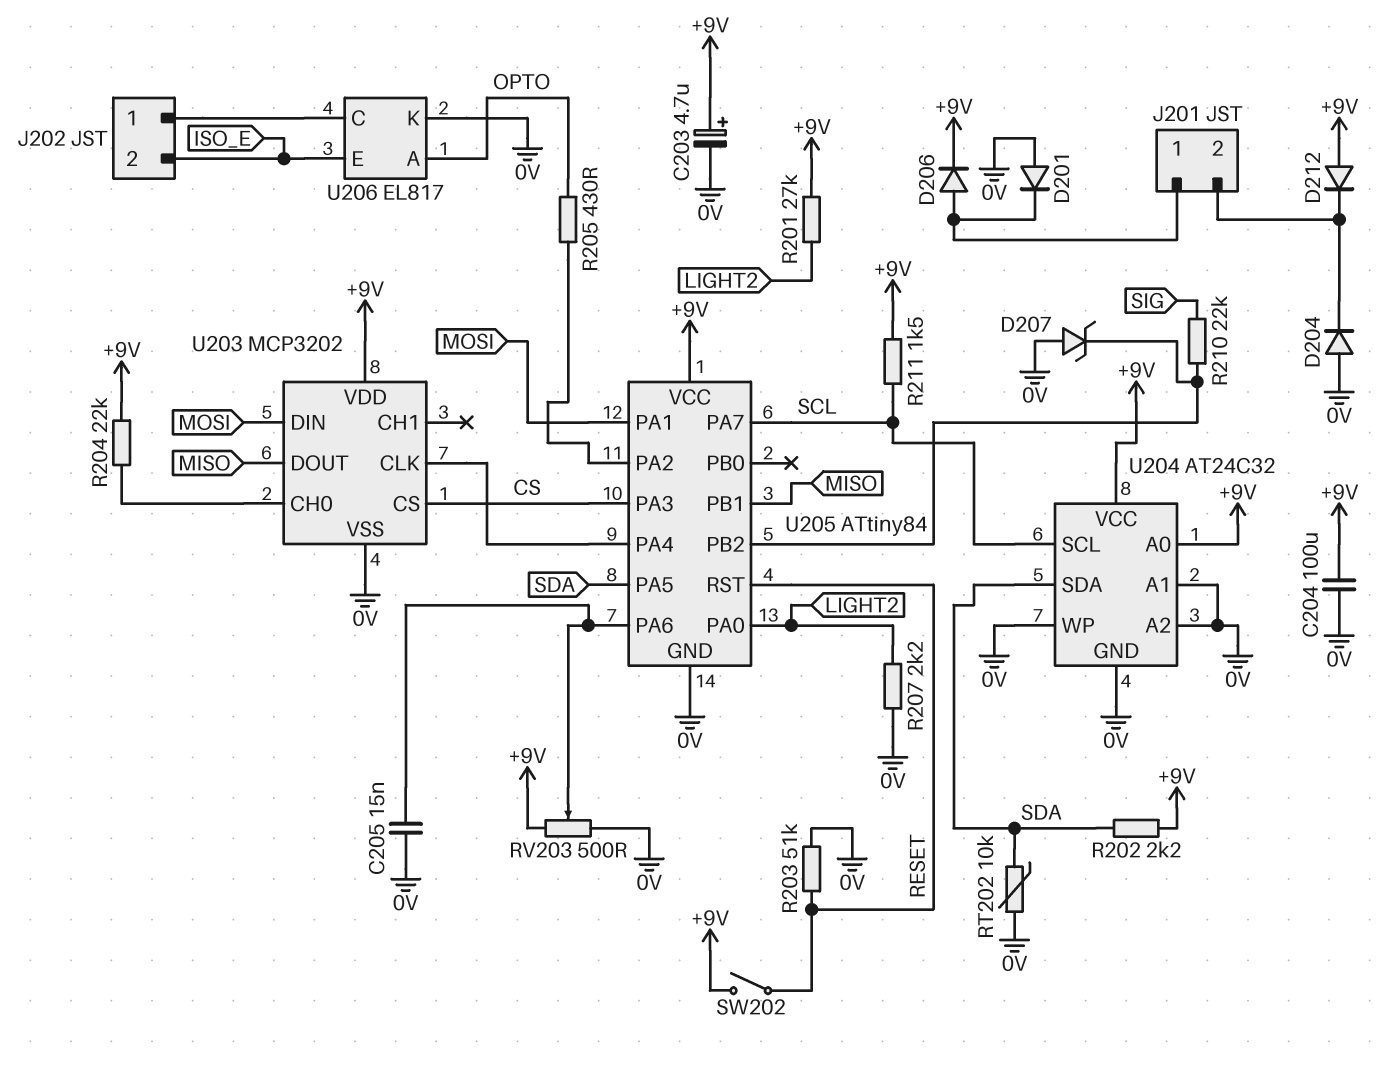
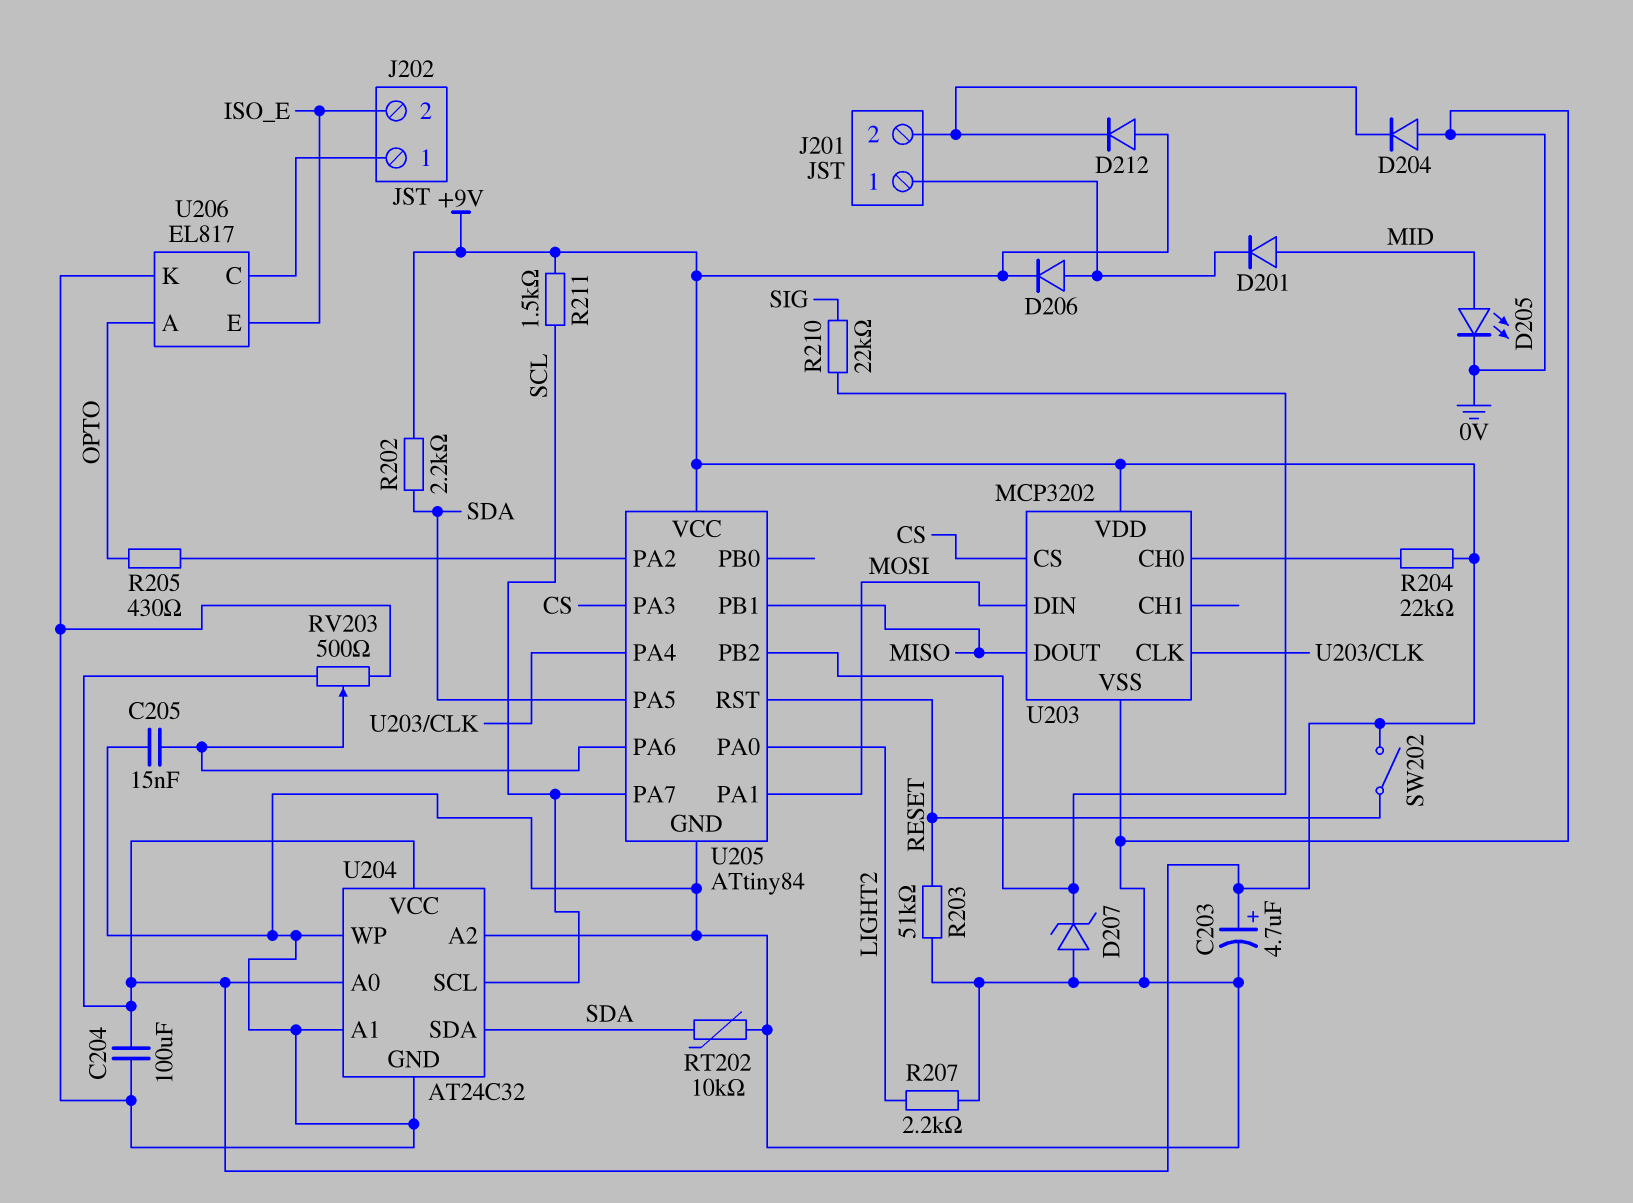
D201: diode (A 0V, K J201/1) -> diode (A MID, K J201/1)
D205: none -> LED (A MID, K 0V)
R201: 27k (+9V, LIGHT2) -> none

